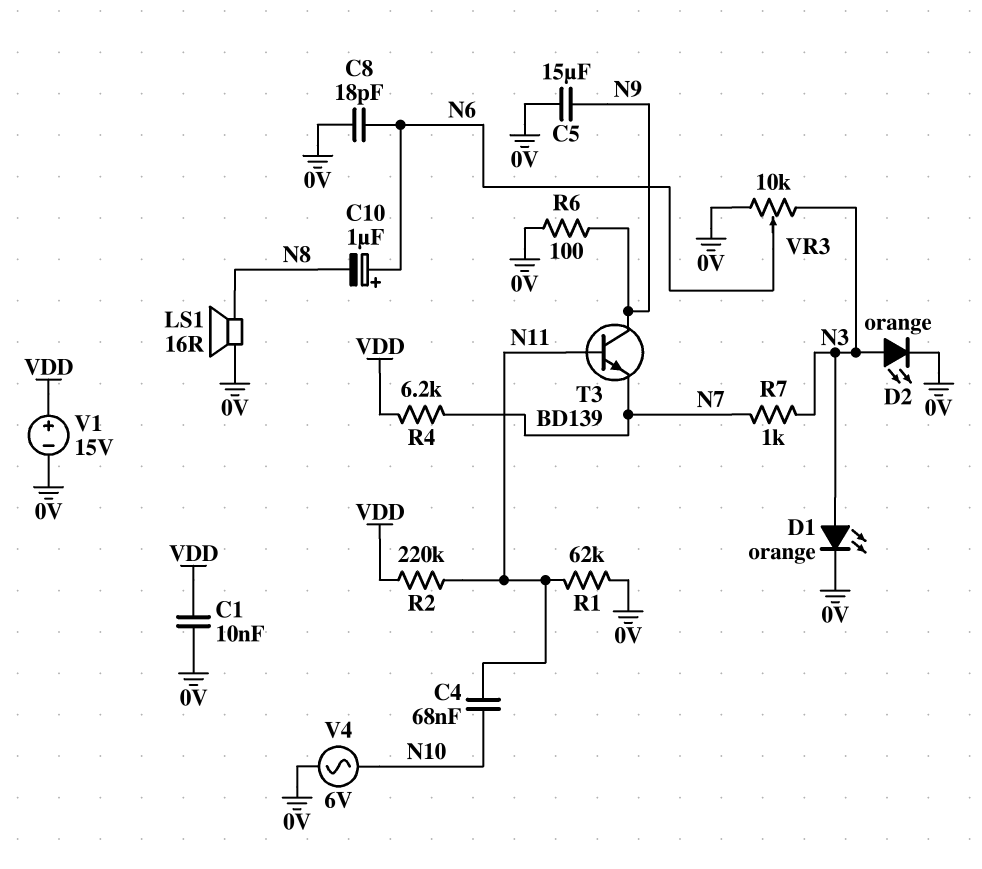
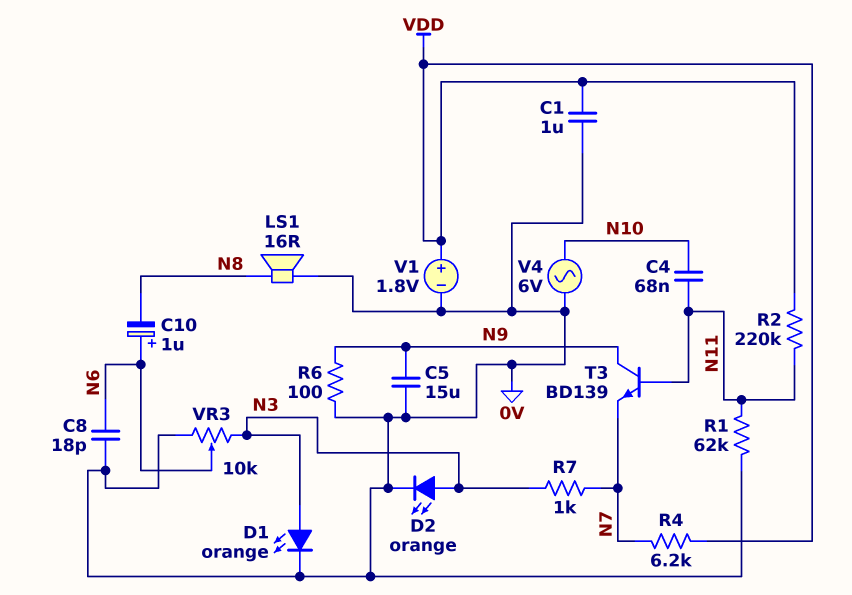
C1: 10nF (0V, VDD) -> 1uF (0V, VDD)
V1: 15V (plus VDD, minus 0V) -> 1.8V (plus VDD, minus 0V)

